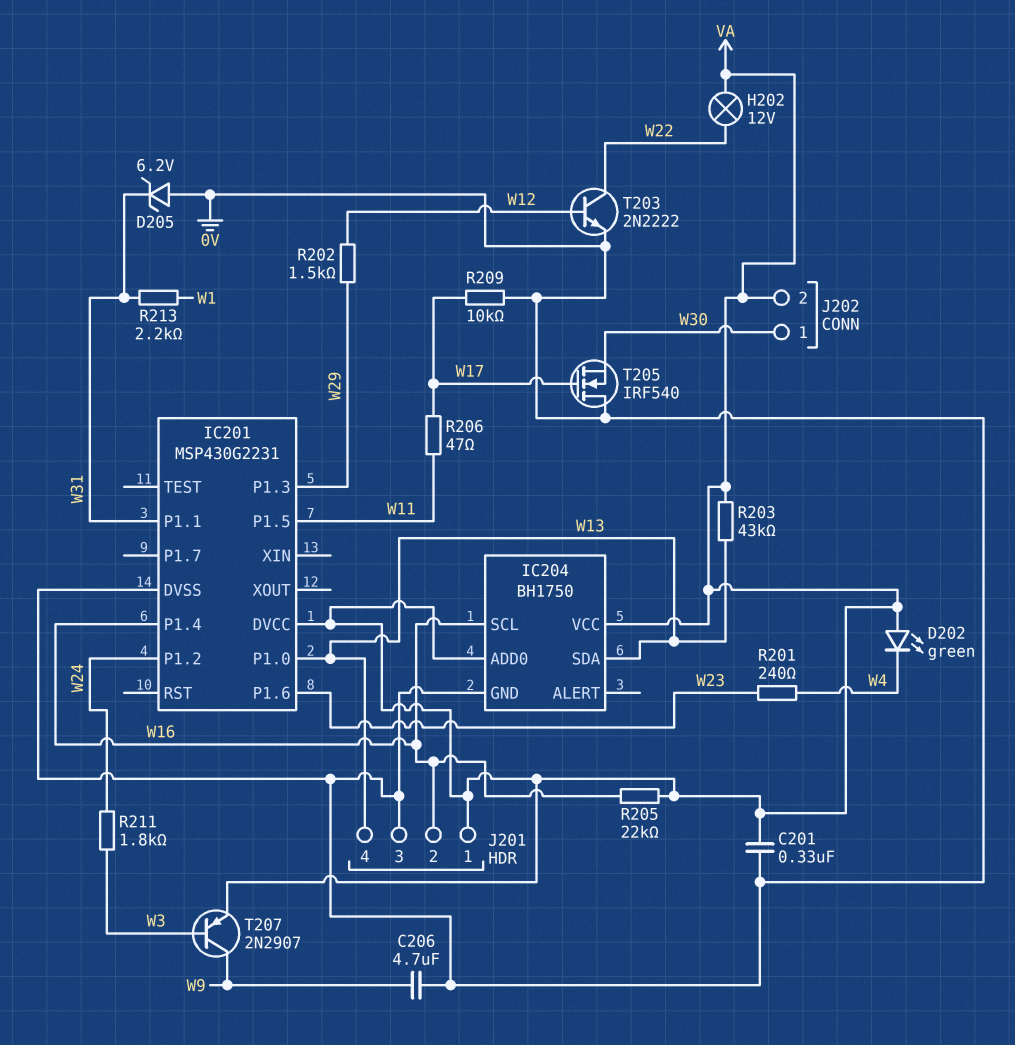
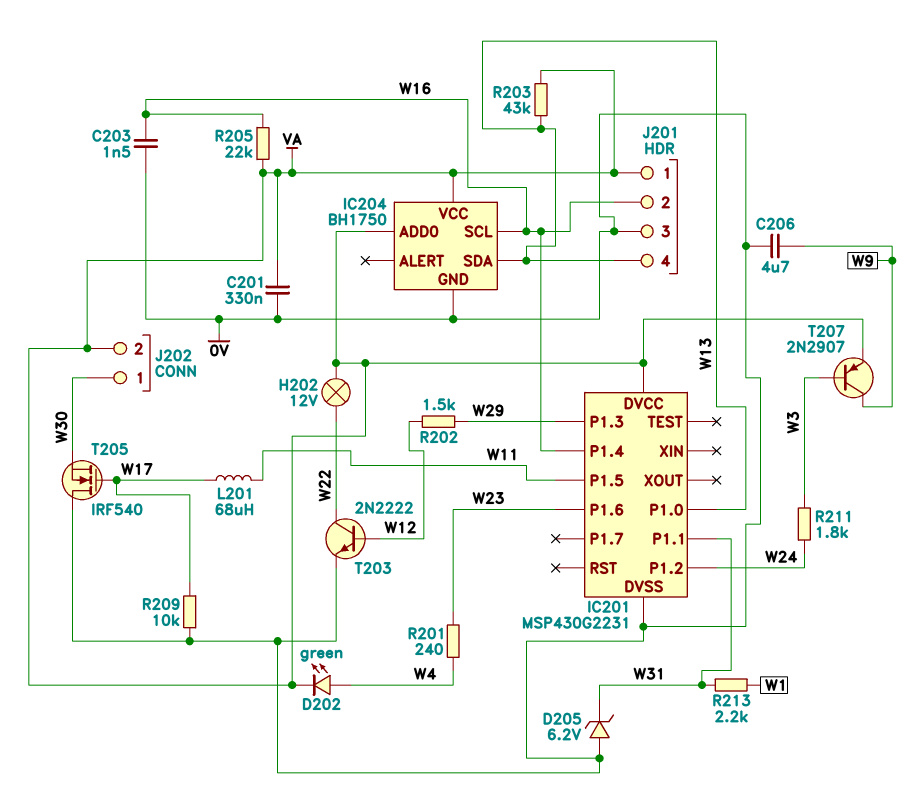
C203: none -> 1.5nF (0V, W16)
D202: LED green (A VA, K W4) -> LED green (A W4, K VA)
L201: none -> 68uH (W11, W17)
R206: 47 (W11, W17) -> none

